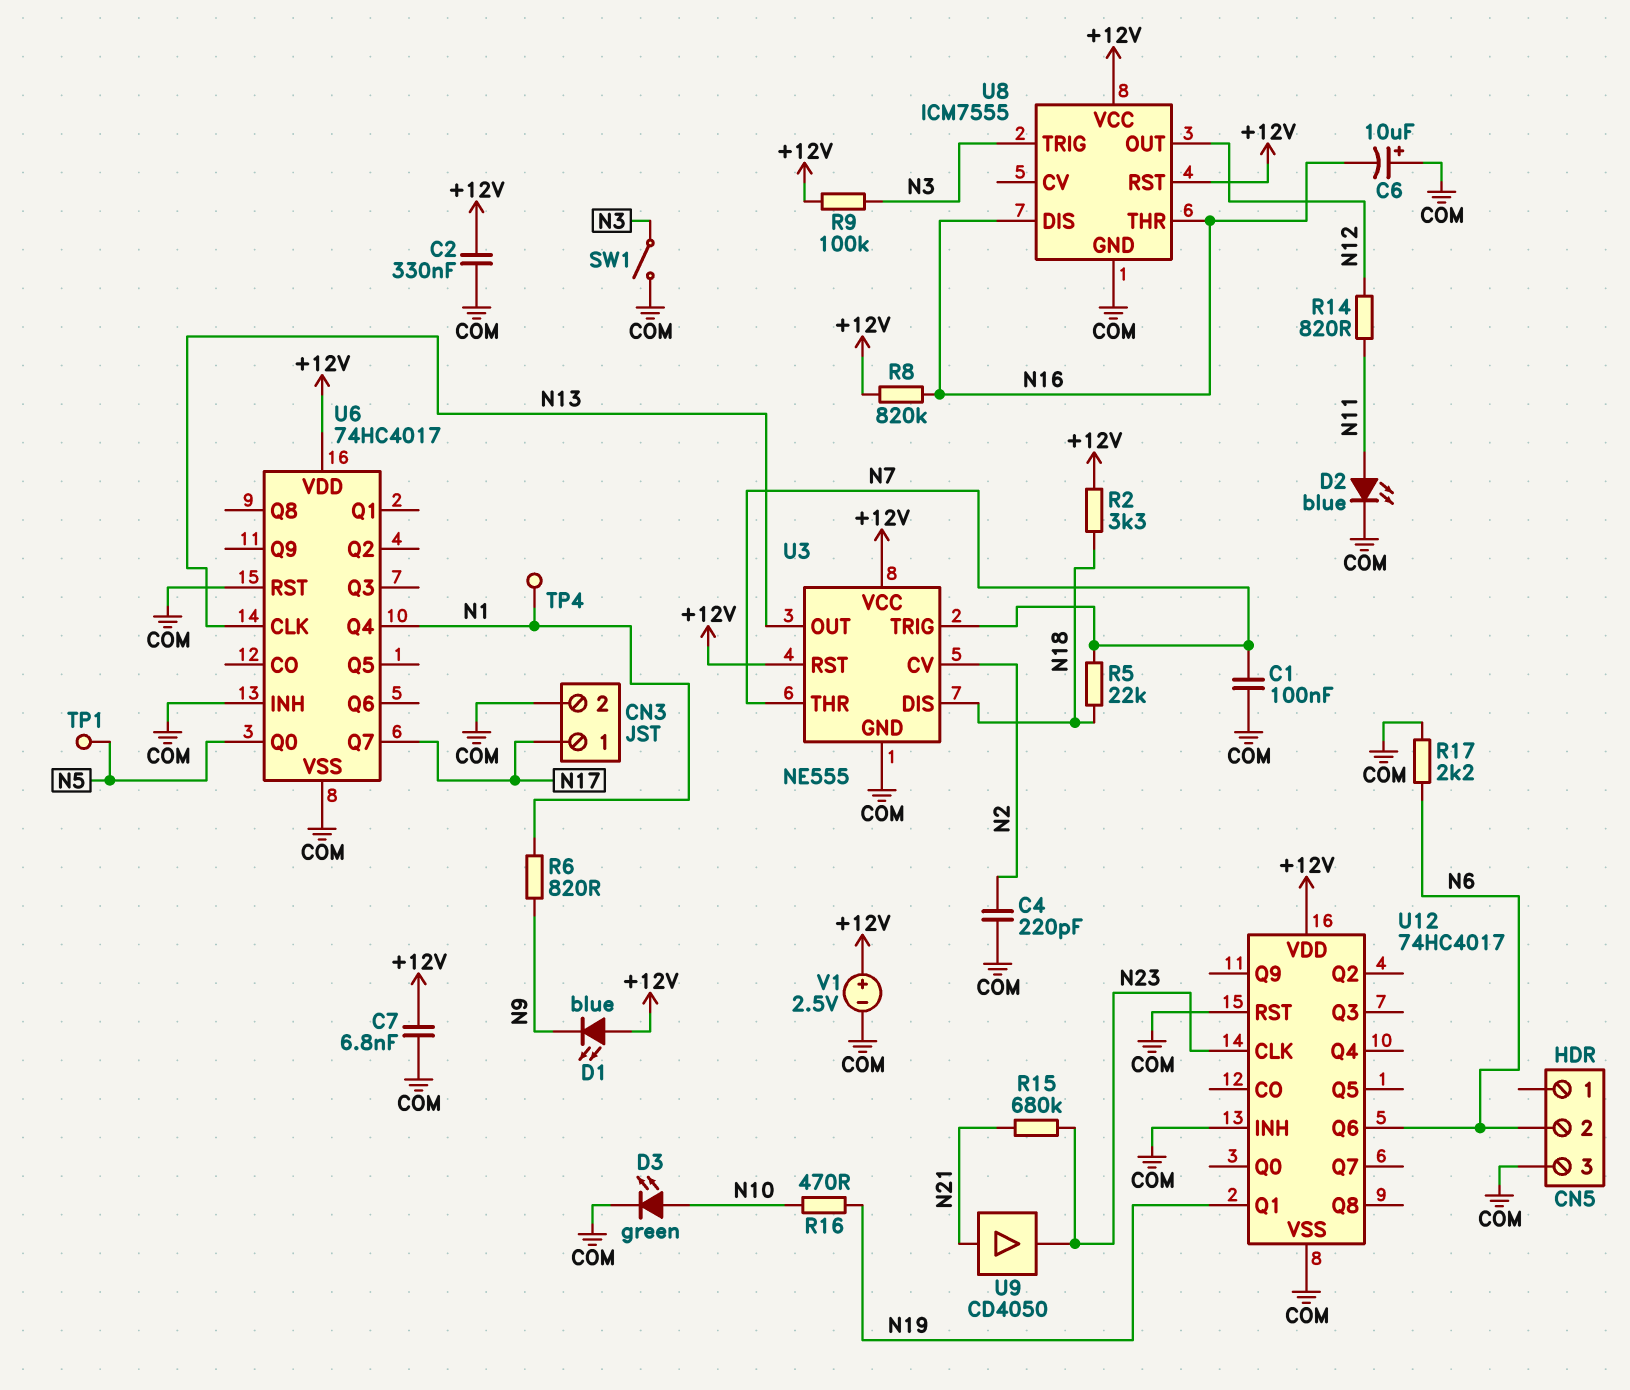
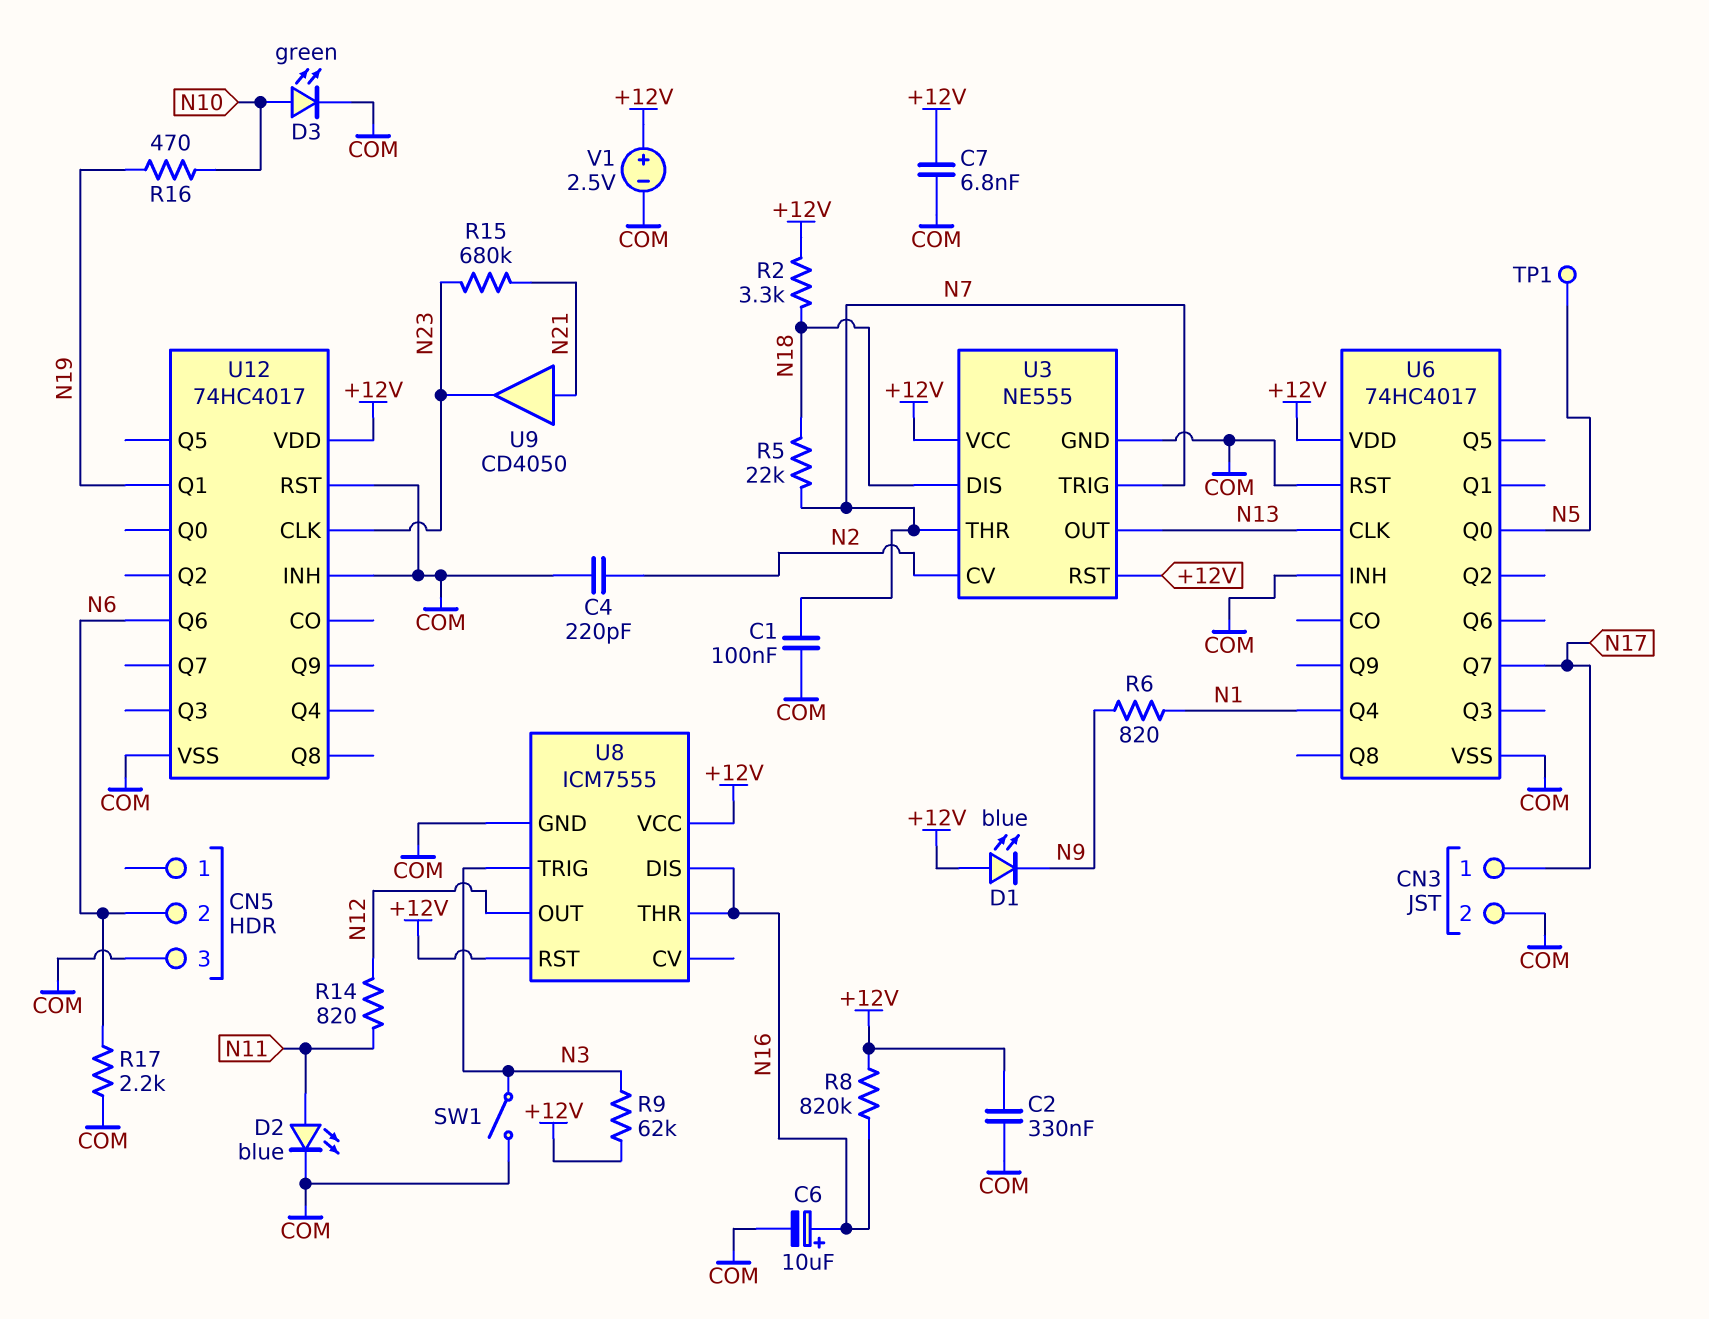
C6: 10uF (plus COM, minus N16) -> 10uF (plus N16, minus COM)
R9: 100k (+12V, N3) -> 62k (+12V, N3)
TP4: test point (N1) -> none

